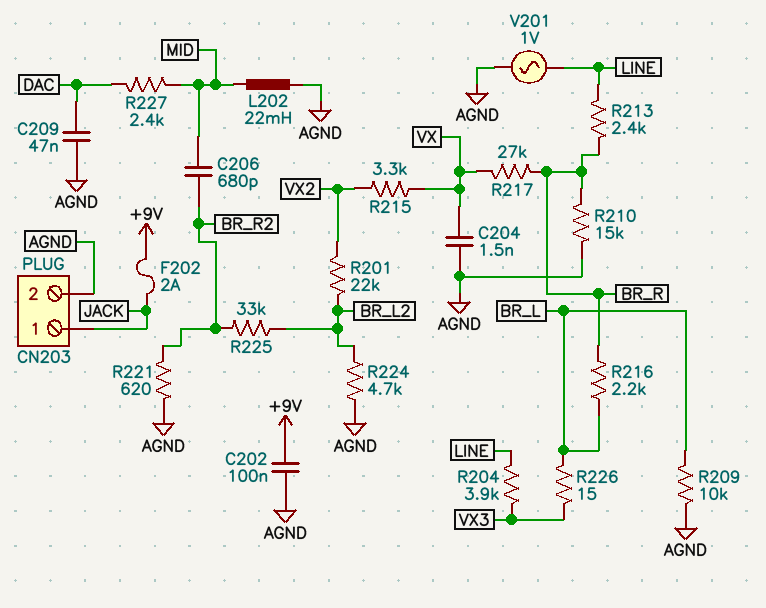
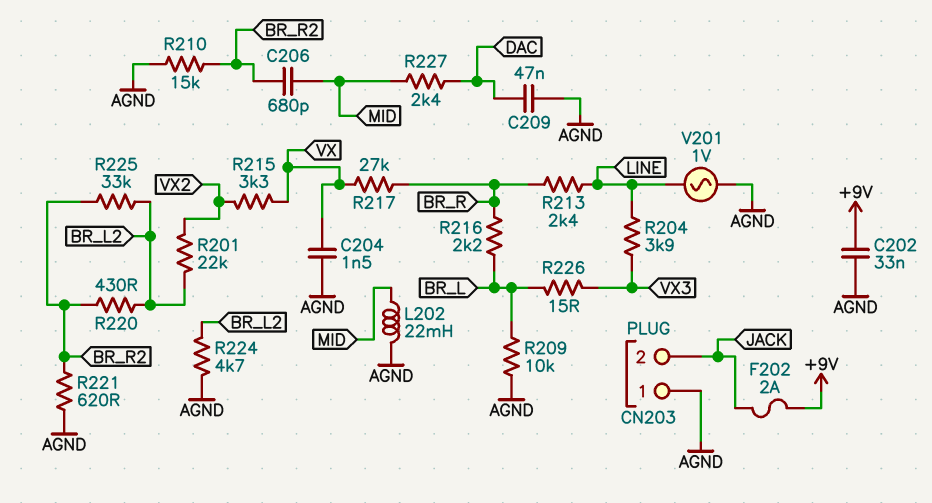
C202: 100nF (+9V, AGND) -> 33nF (+9V, AGND)
CN203 pin 1: JACK -> AGND
CN203 pin 2: AGND -> JACK
R210: 15k (AGND, BR_R) -> 15k (AGND, BR_R2)
R220: none -> 430 (BR_L2, BR_R2)

